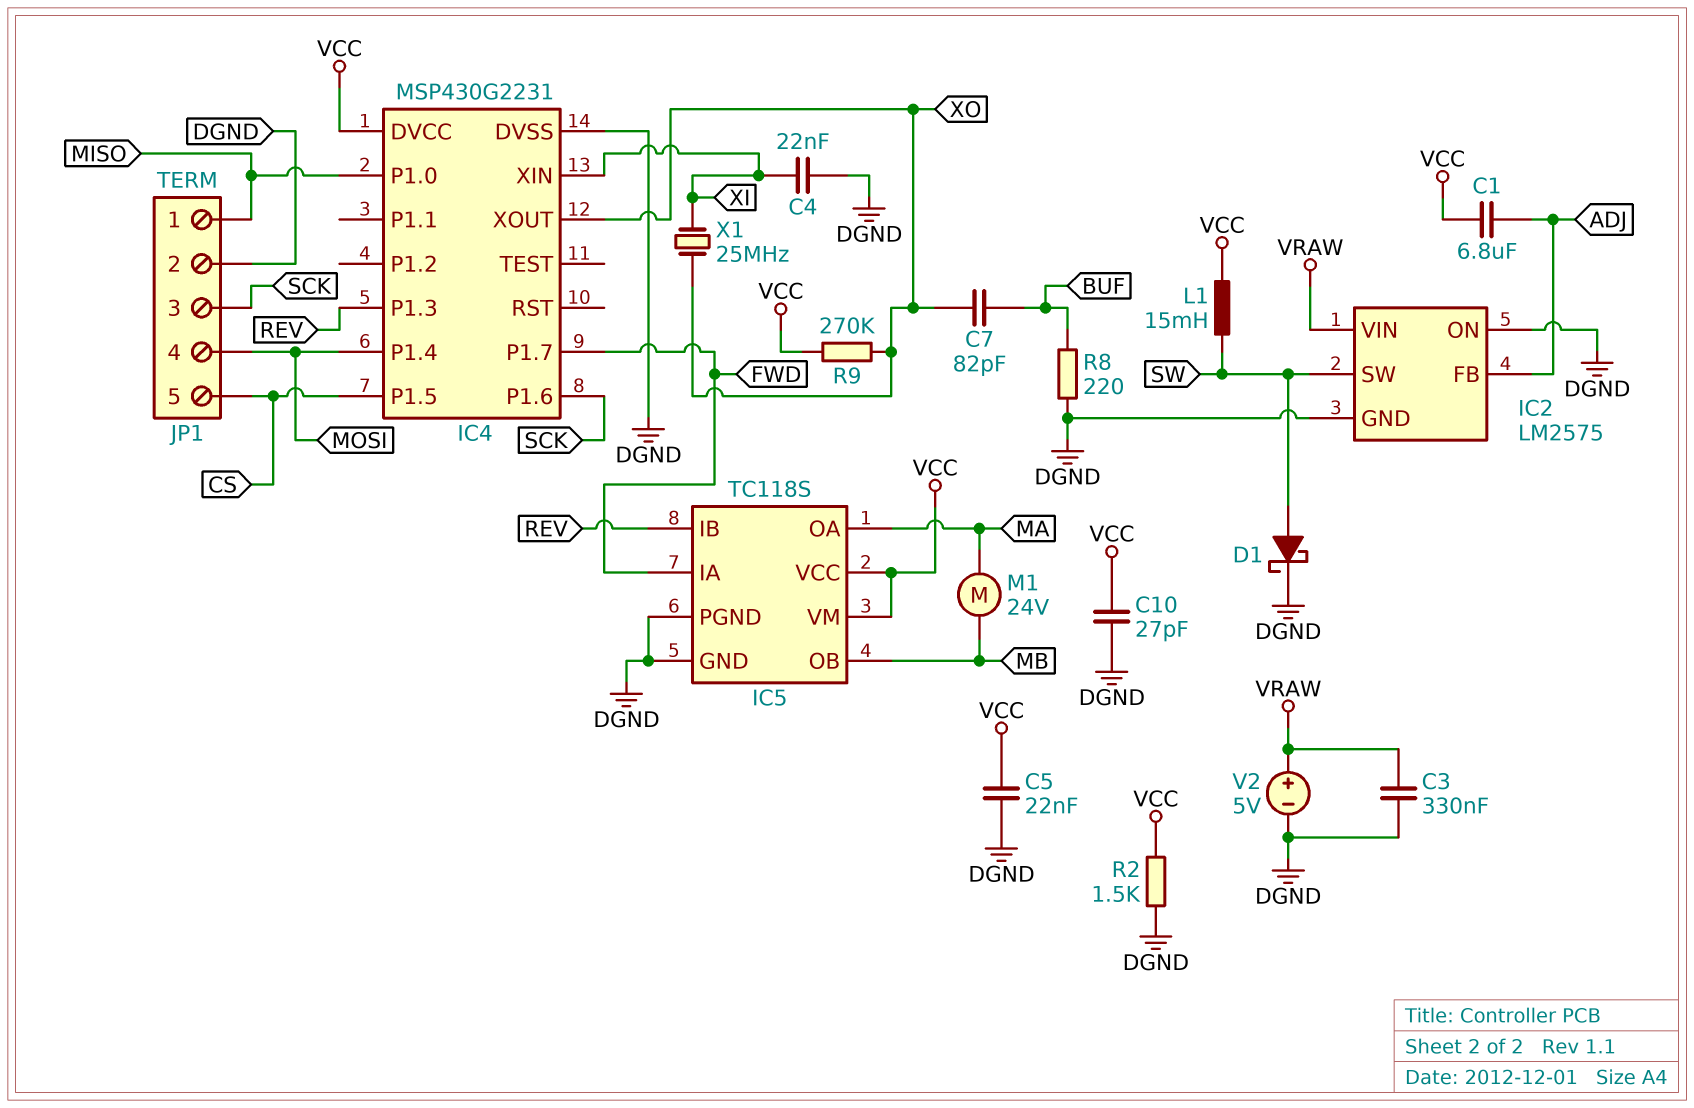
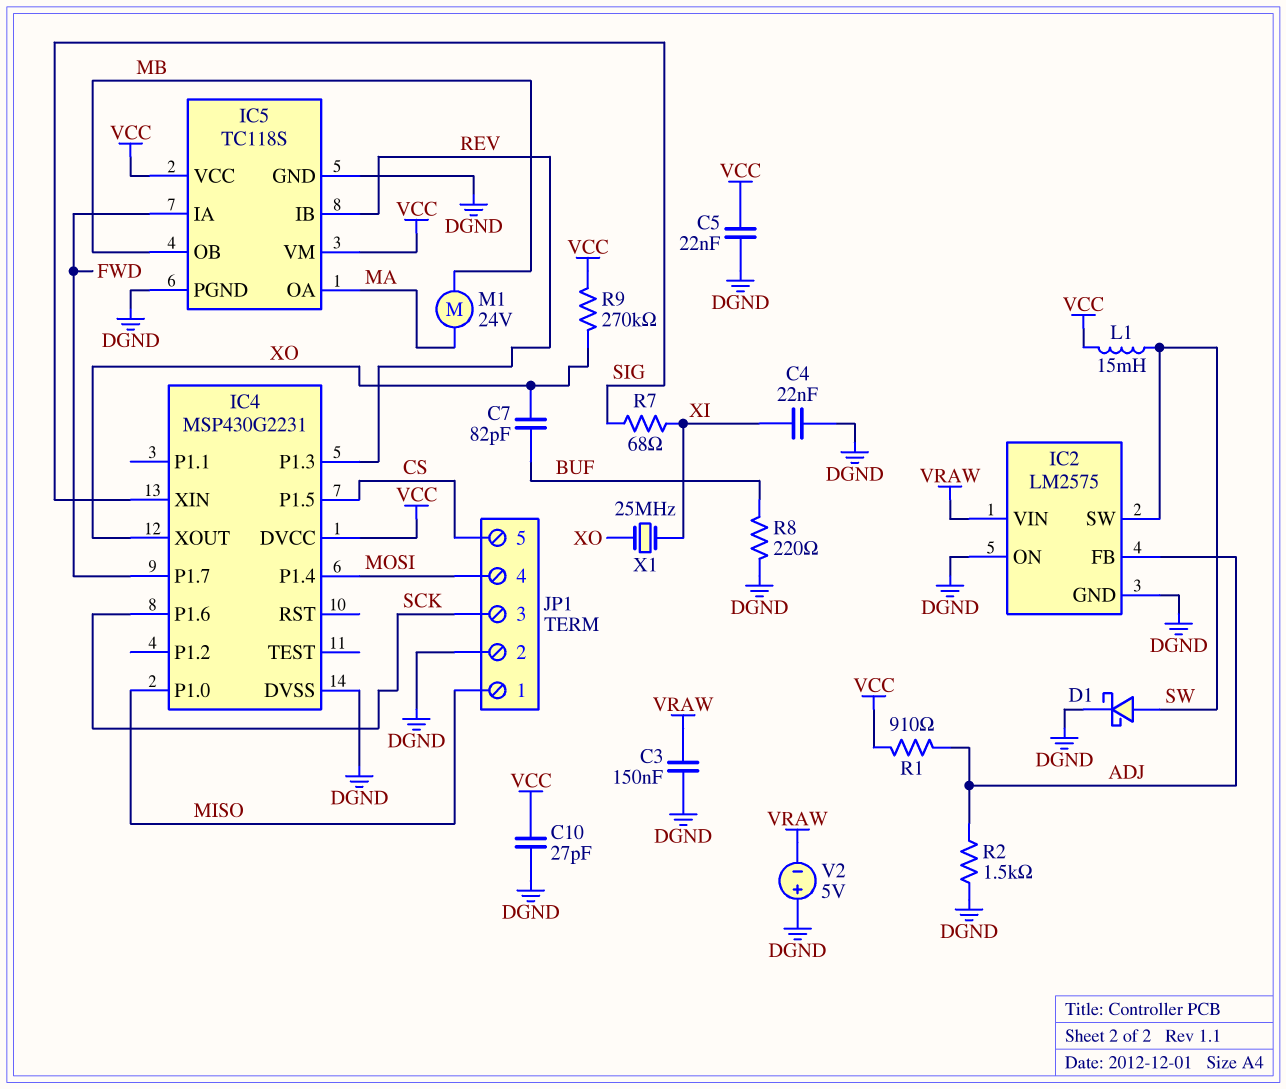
C1: 6.8uF (ADJ, VCC) -> none
C3: 330nF (DGND, VRAW) -> 150nF (DGND, VRAW)
IC4 pin XIN: XI -> SIG
R1: none -> 910 (ADJ, VCC)
R2: 1.5k (DGND, VCC) -> 1.5k (ADJ, DGND)
R7: none -> 68 (SIG, XI)
V2: 5V (plus VRAW, minus DGND) -> 5V (plus DGND, minus VRAW)

